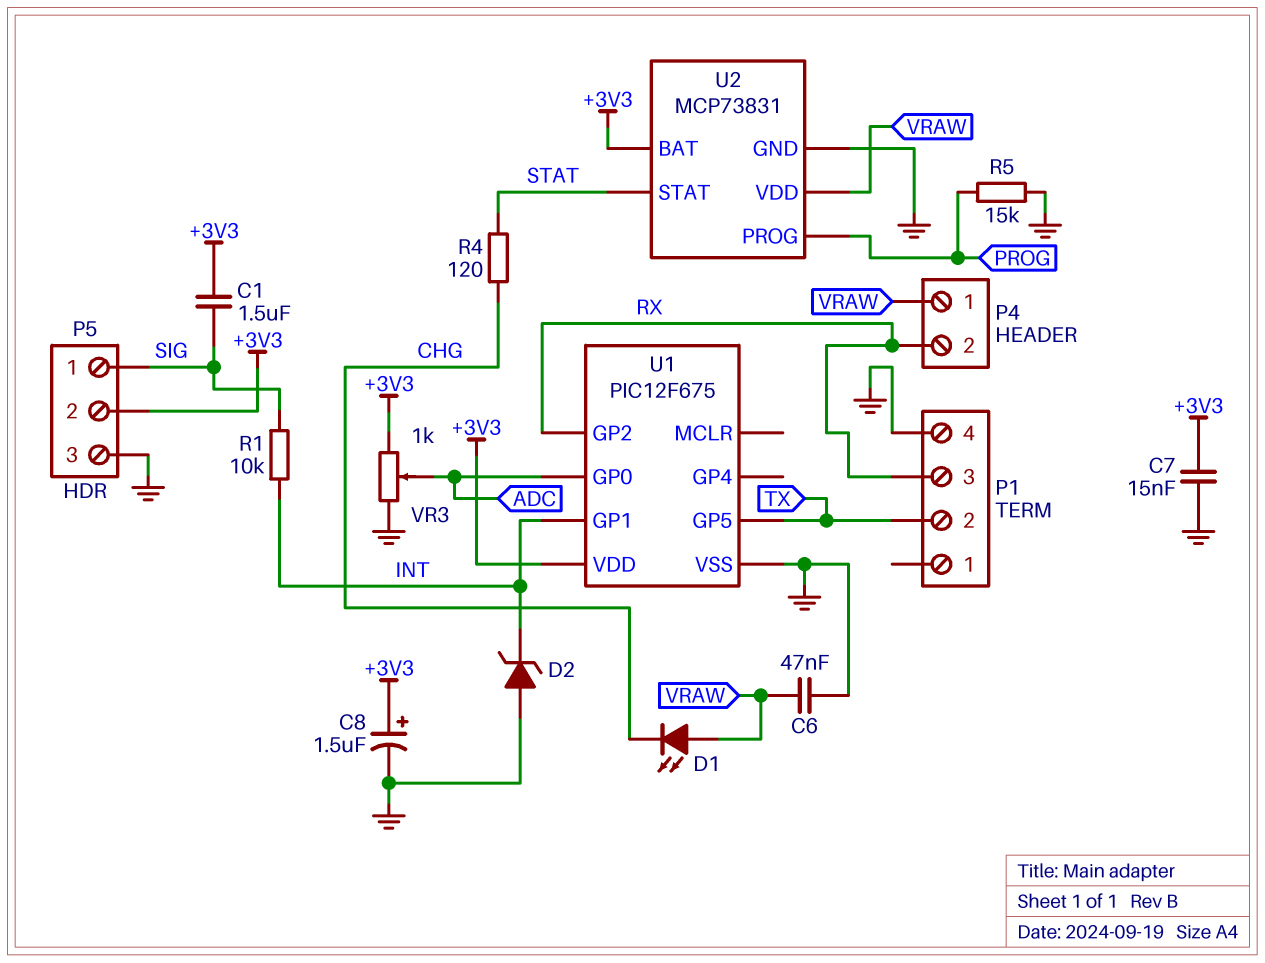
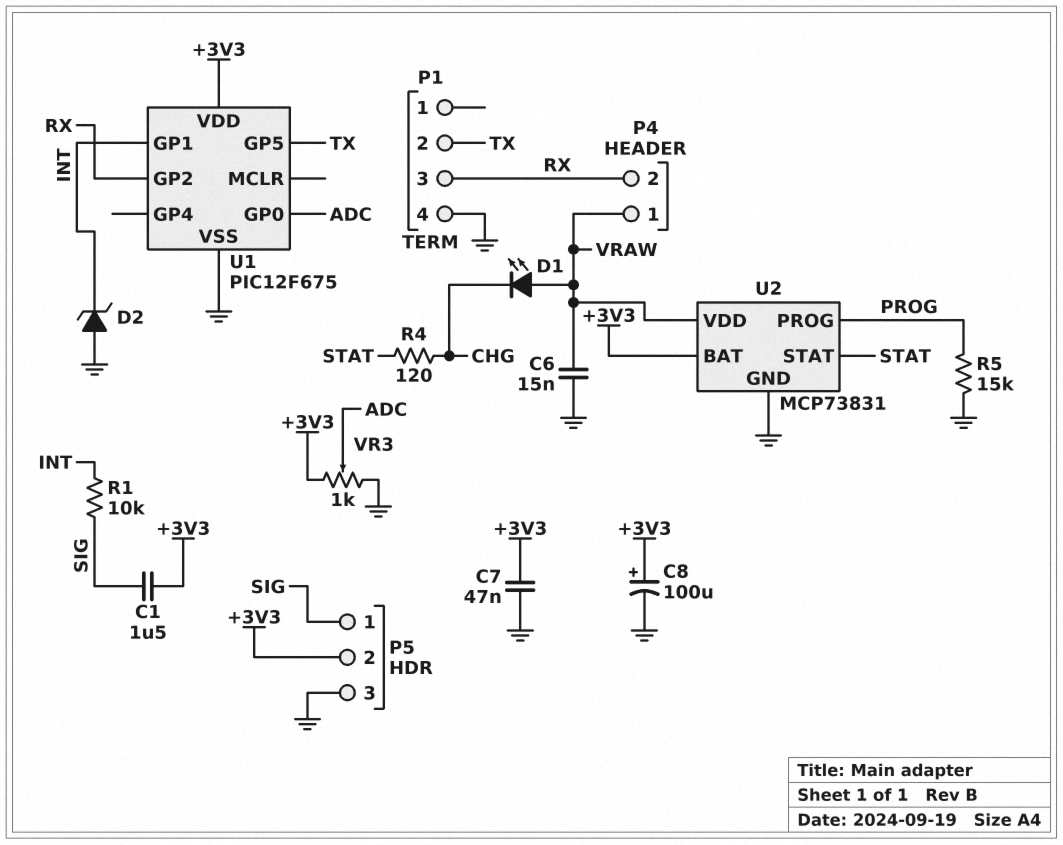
C6: 47nF (GND, VRAW) -> 15nF (GND, VRAW)
C7: 15nF (+3V3, GND) -> 47nF (+3V3, GND)
C8: 1.5uF (plus +3V3, minus GND) -> 100uF (plus +3V3, minus GND)

